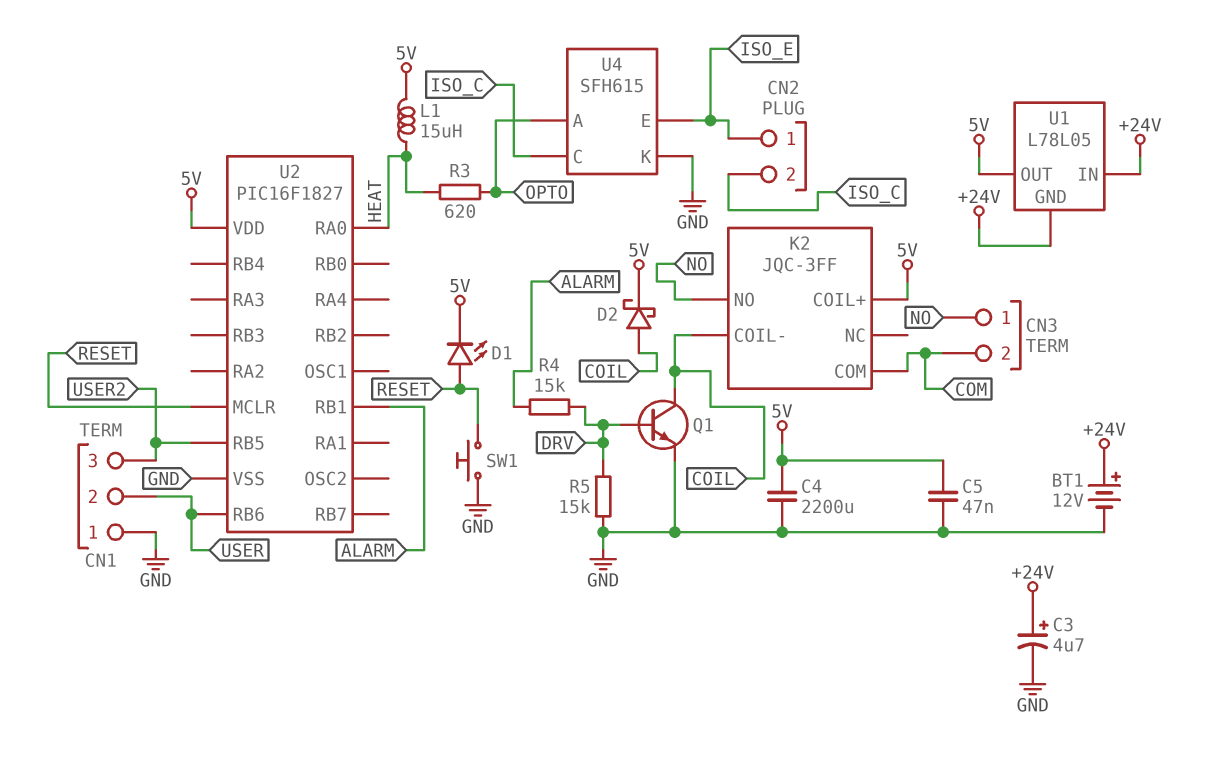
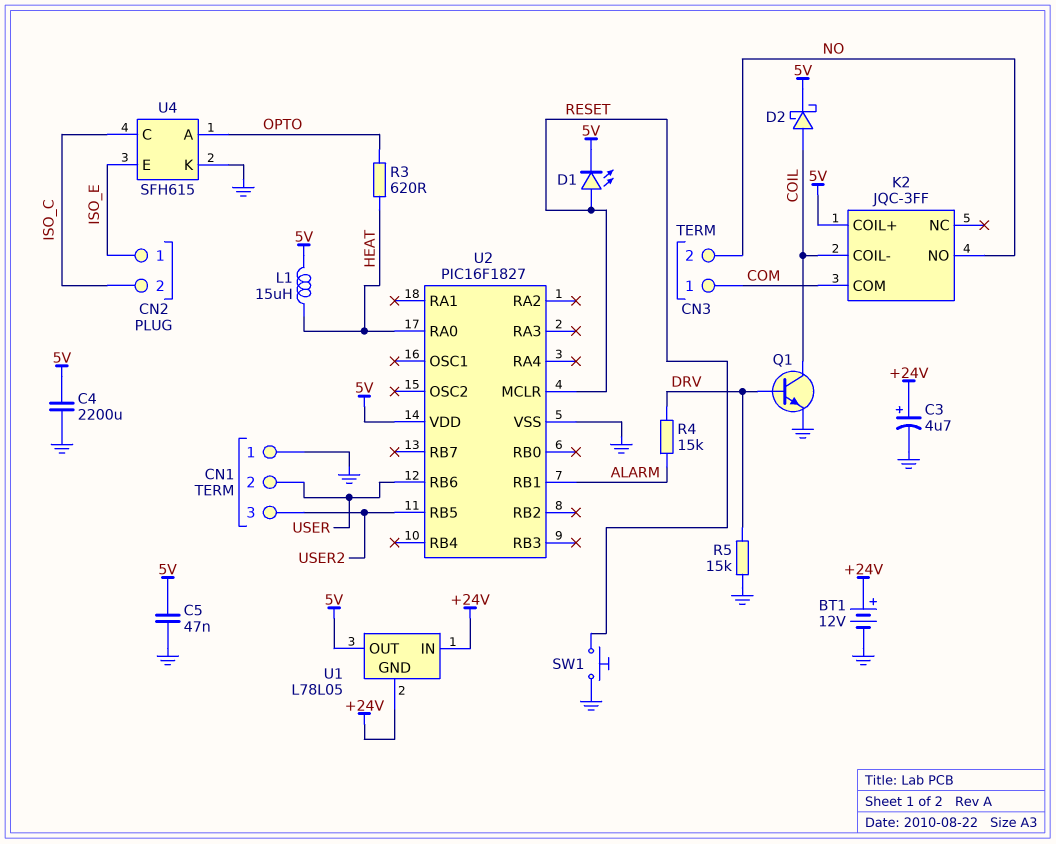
CN3 pin 1: NO -> COM
CN3 pin 2: COM -> NO

